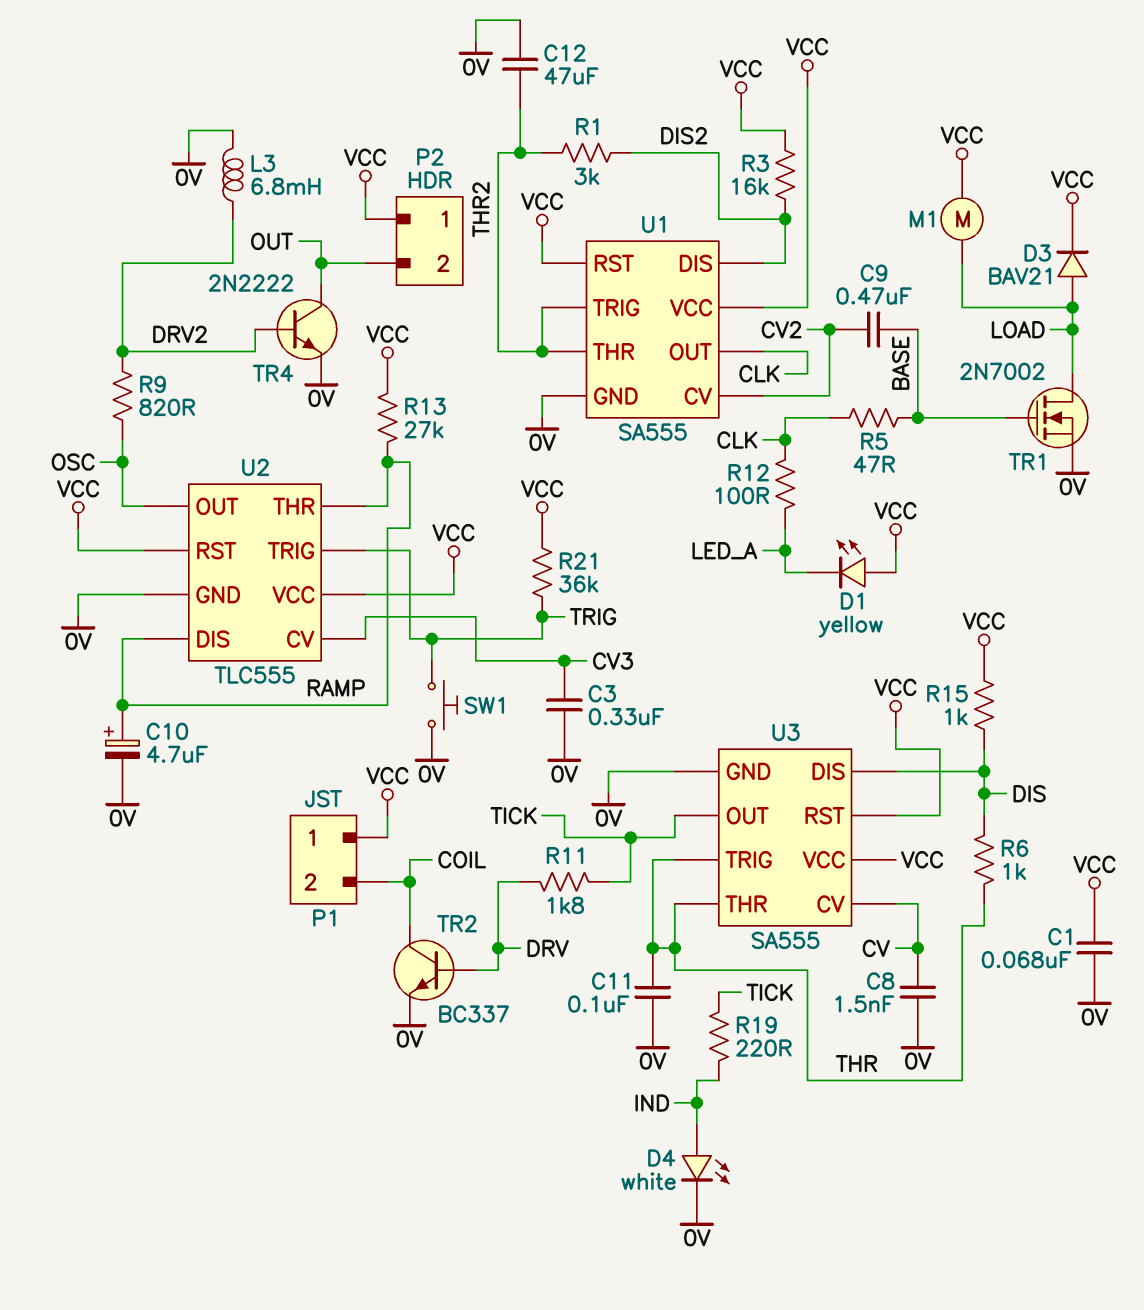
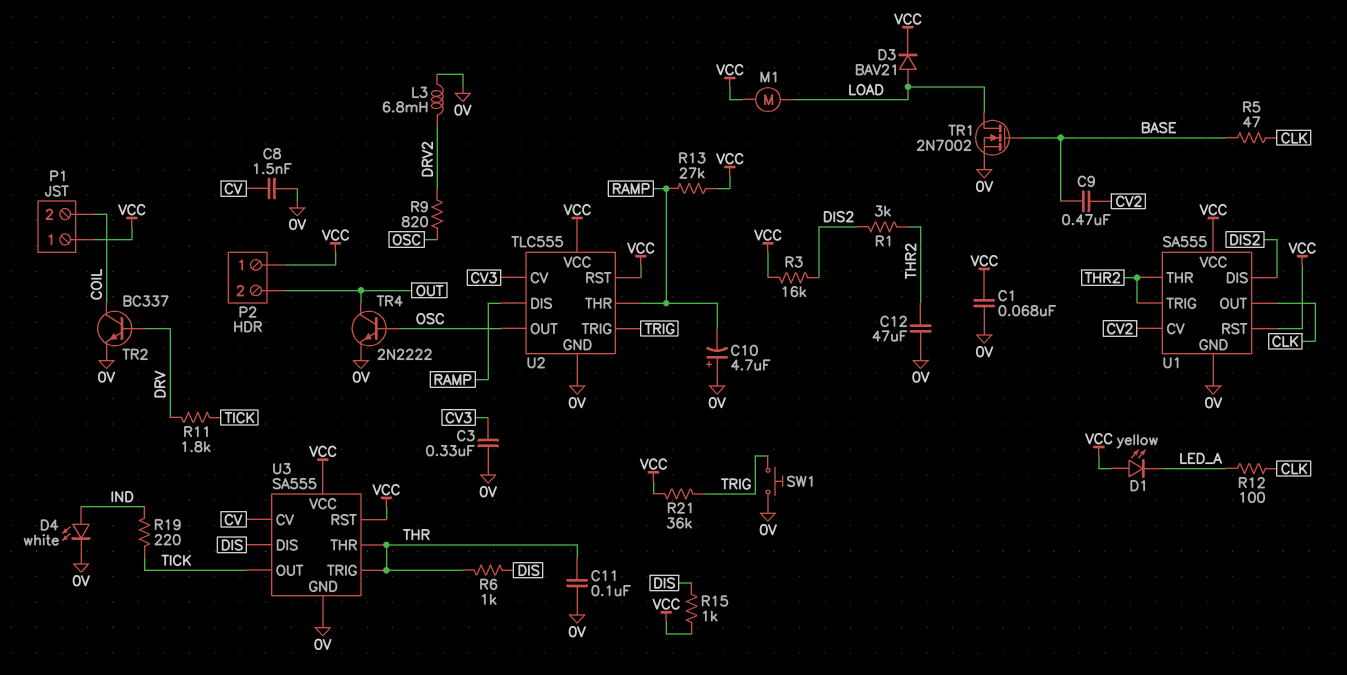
C10: 4.7uF (plus RAMP, minus 0V) -> 4.7uF (plus 0V, minus RAMP)
TR4: NPN 2N2222 (B DRV2, C OUT, E 0V) -> NPN 2N2222 (B OSC, C OUT, E 0V)

